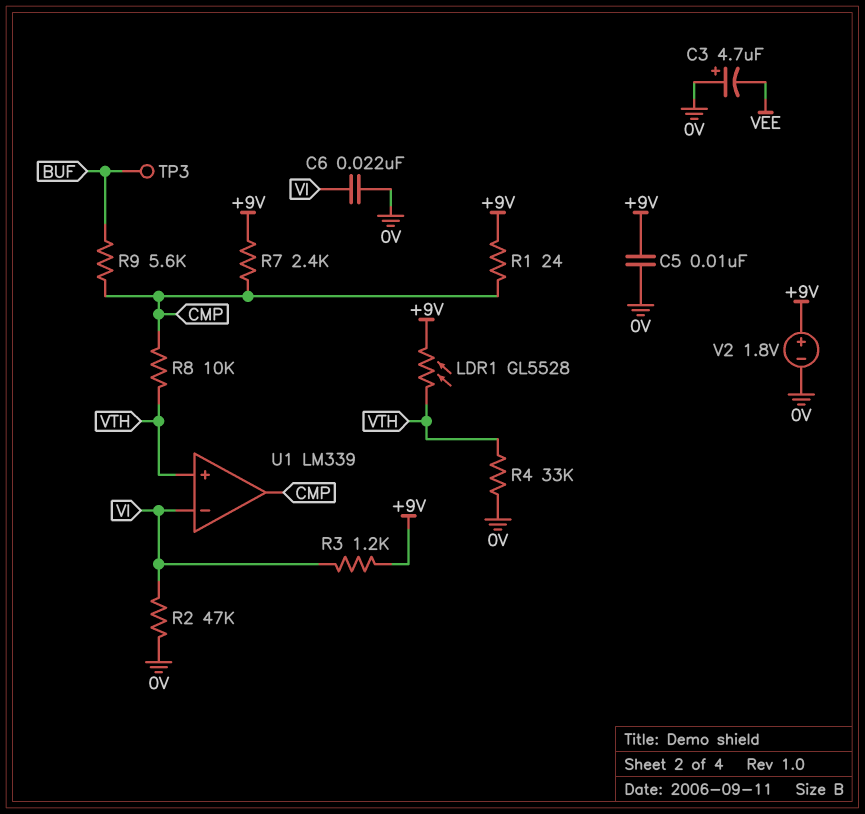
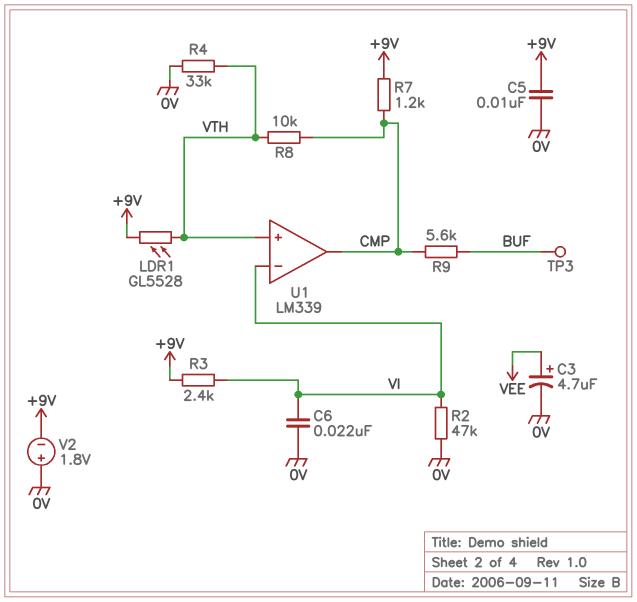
C3: 4.7uF (plus 0V, minus VEE) -> 4.7uF (plus VEE, minus 0V)
R1: 24 (+9V, CMP) -> none
R3: 1.2k (+9V, VI) -> 2.4k (+9V, VI)
R7: 2.4k (+9V, CMP) -> 1.2k (+9V, CMP)
V2: 1.8V (plus +9V, minus 0V) -> 1.8V (plus 0V, minus +9V)

